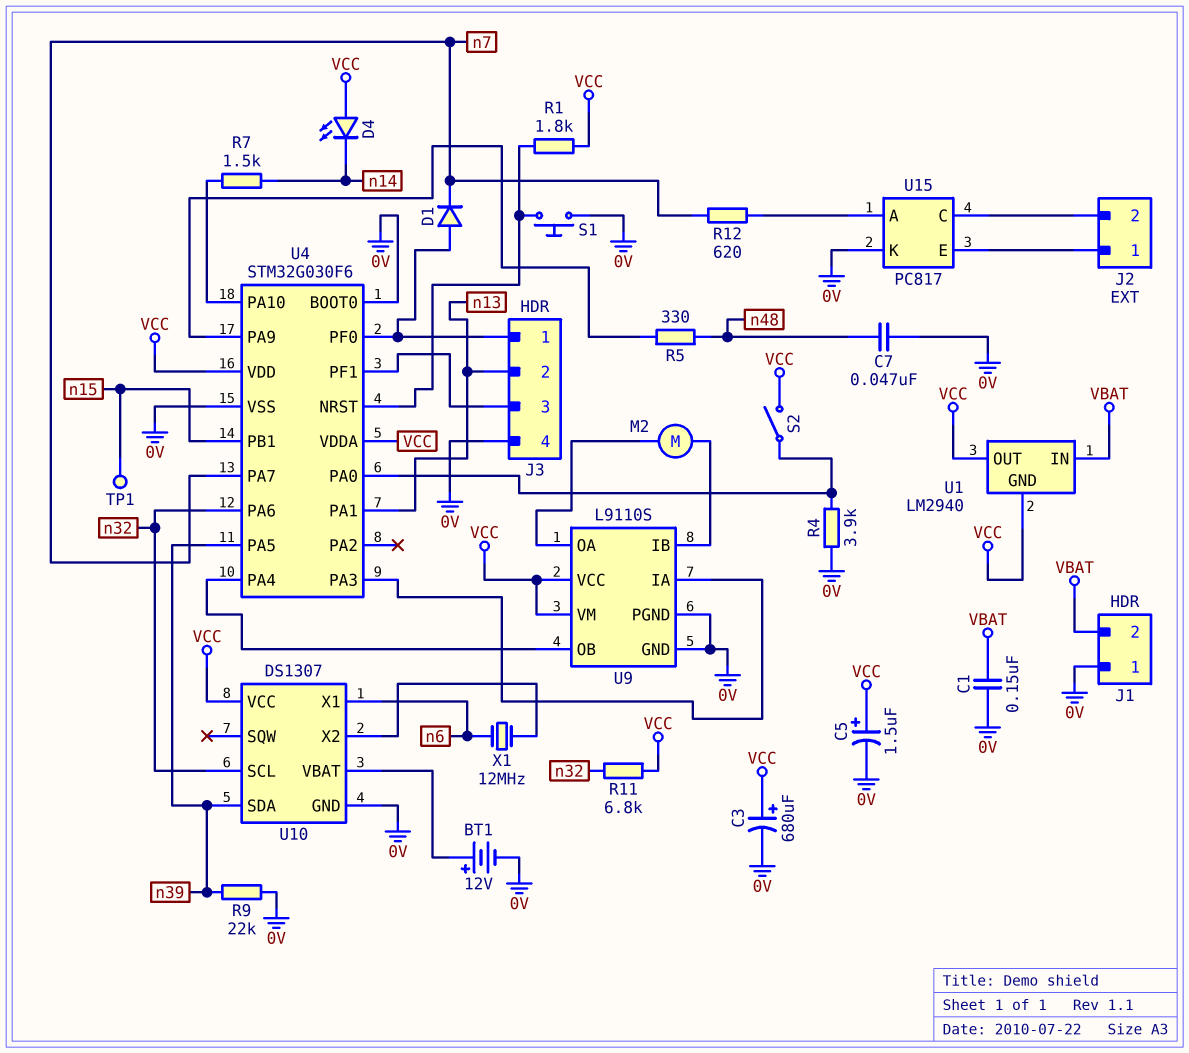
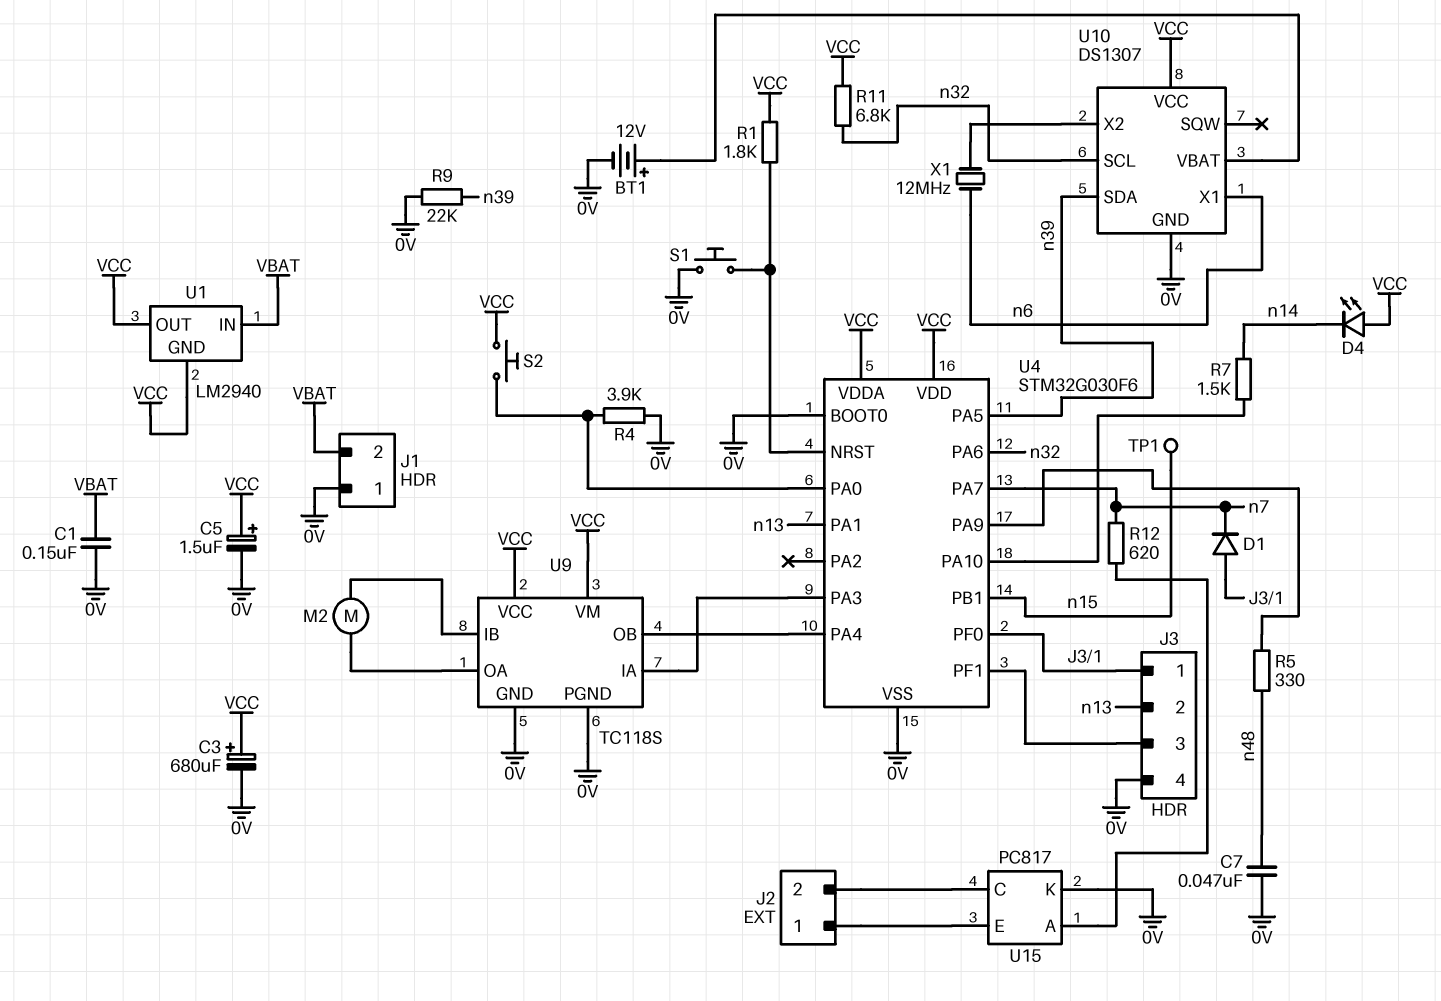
S2: switch (U4/PA0, VCC) -> button (U4/PA0, VCC)
U9: L9110S -> TC118S

